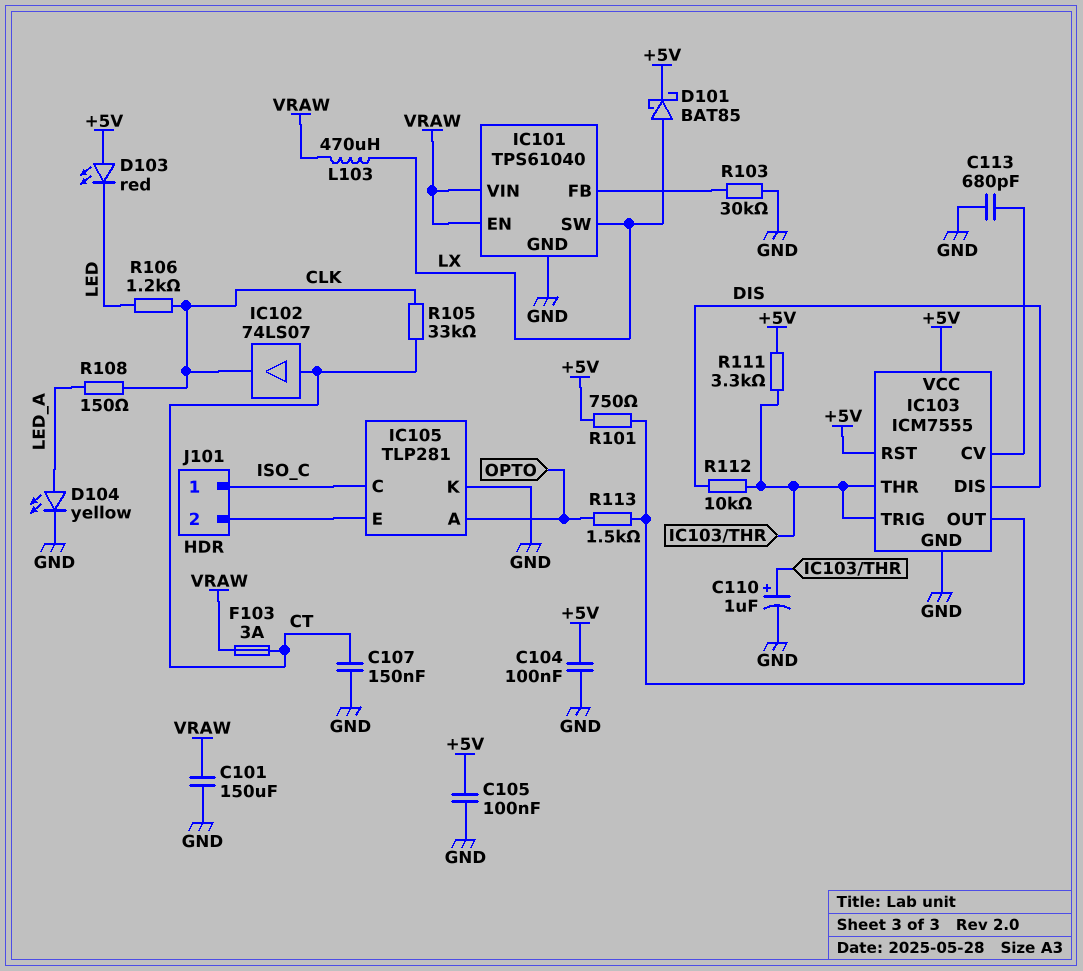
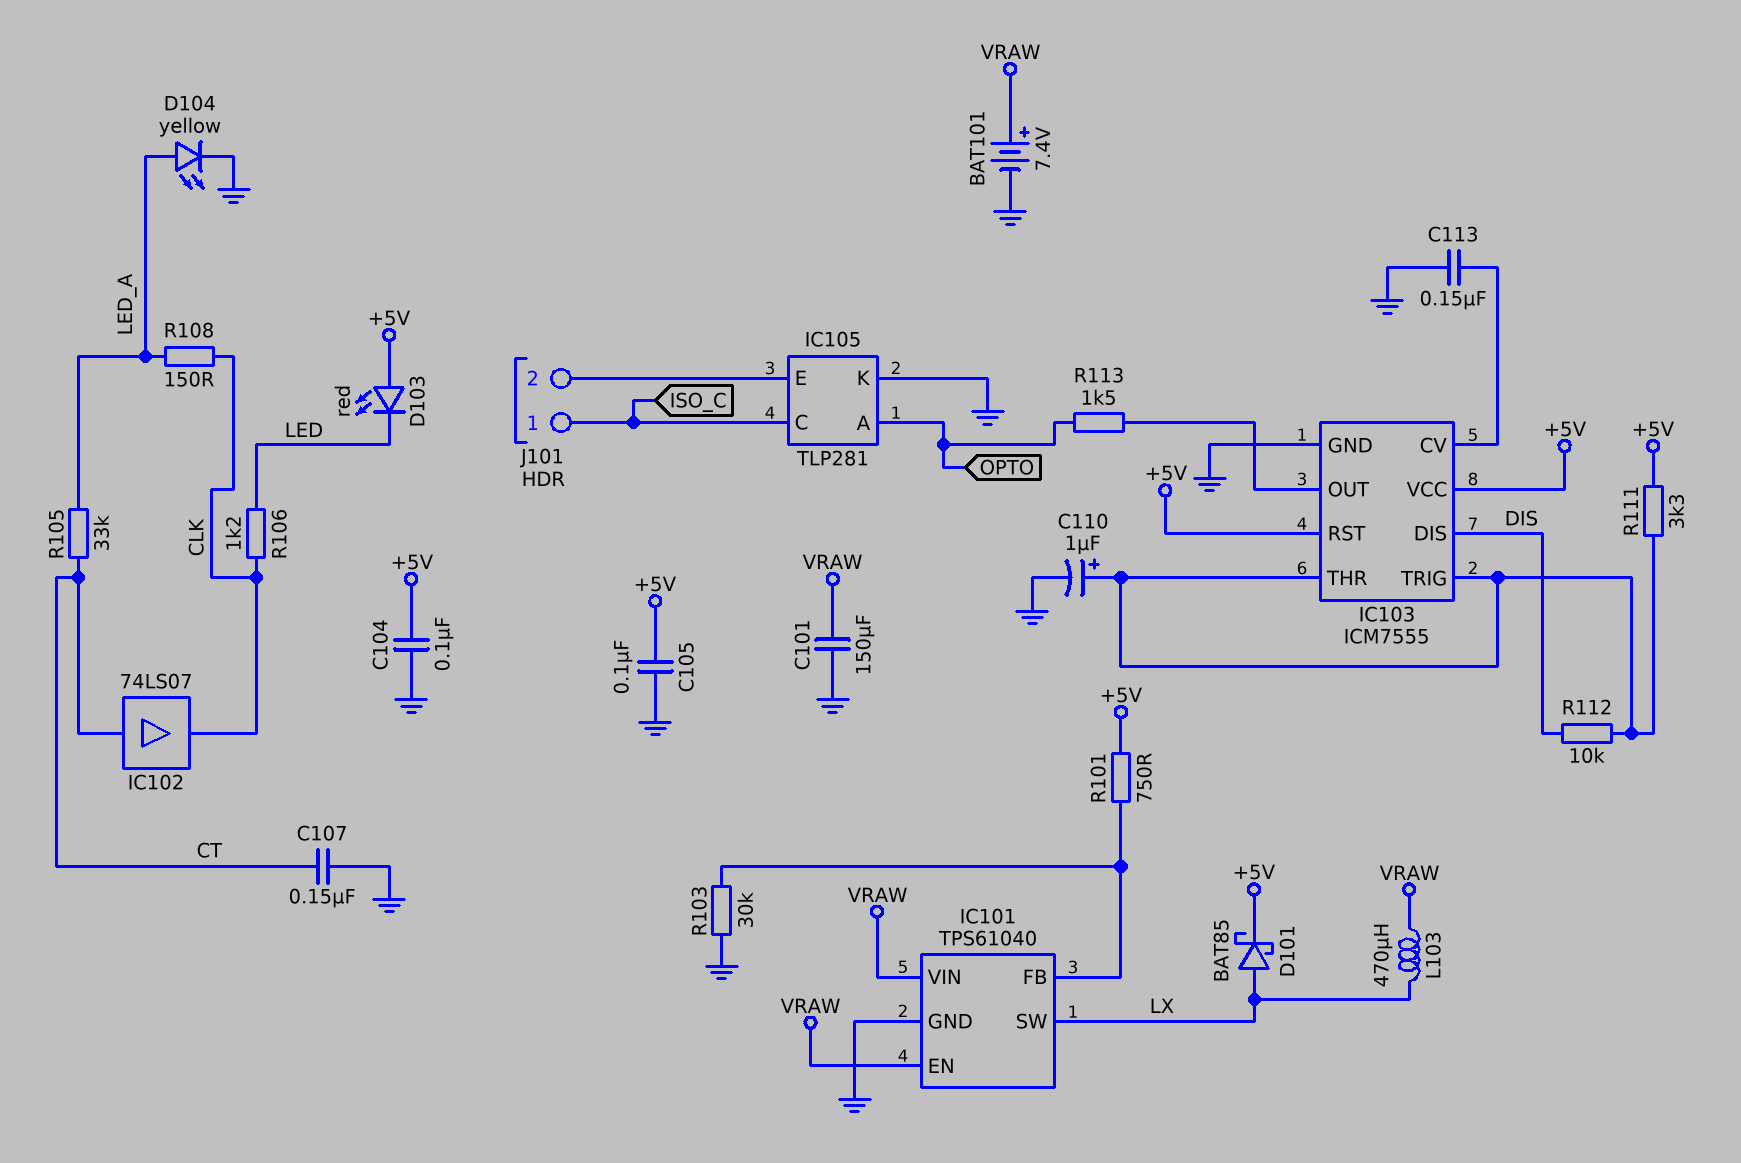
BAT101: none -> 7.4V (plus VRAW, minus GND)
C113: 680pF (GND, IC103/CV) -> 150nF (GND, IC103/CV)
F103: 3A (CT, VRAW) -> none
R101: 750 (+5V, IC103/OUT) -> 750 (+5V, IC101/FB)
R105: 33k (CLK, CT) -> 33k (CT, LED_A)

